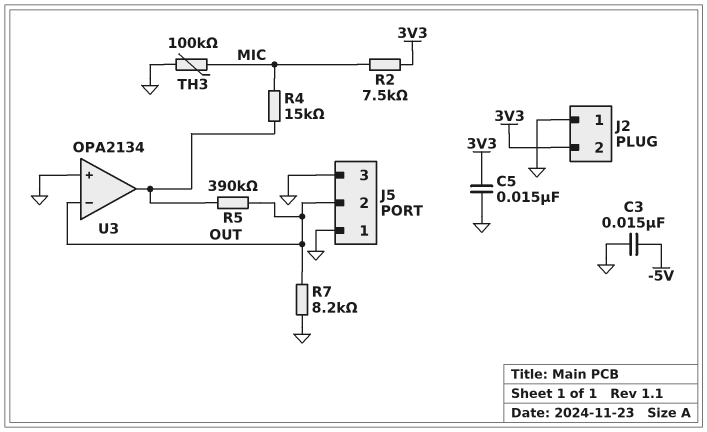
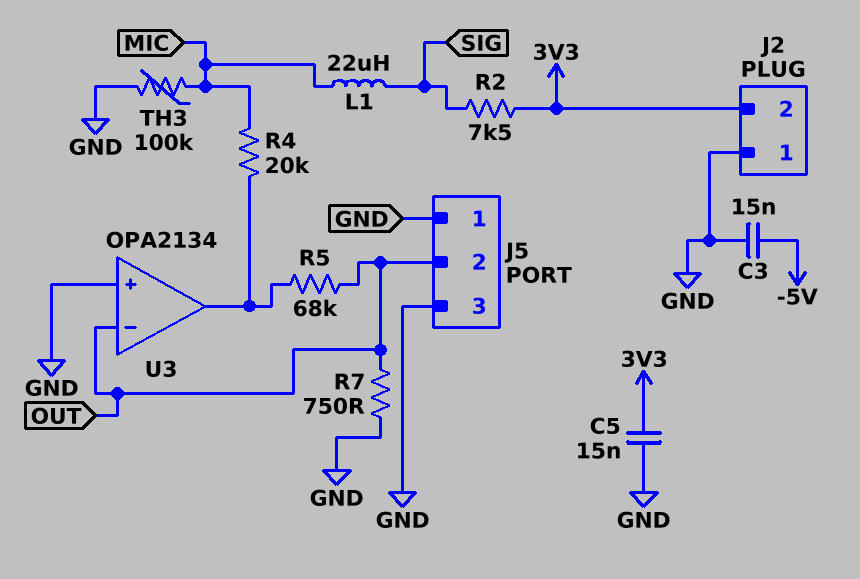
L1: none -> 22uH (MIC, SIG)
R2: 7.5k (3V3, MIC) -> 7.5k (3V3, SIG)
R4: 15k (MIC, U3/out) -> 20k (MIC, U3/out)
R5: 390k (OUT, U3/out) -> 68k (OUT, U3/out)
R7: 8.2k (GND, OUT) -> 750 (GND, OUT)

